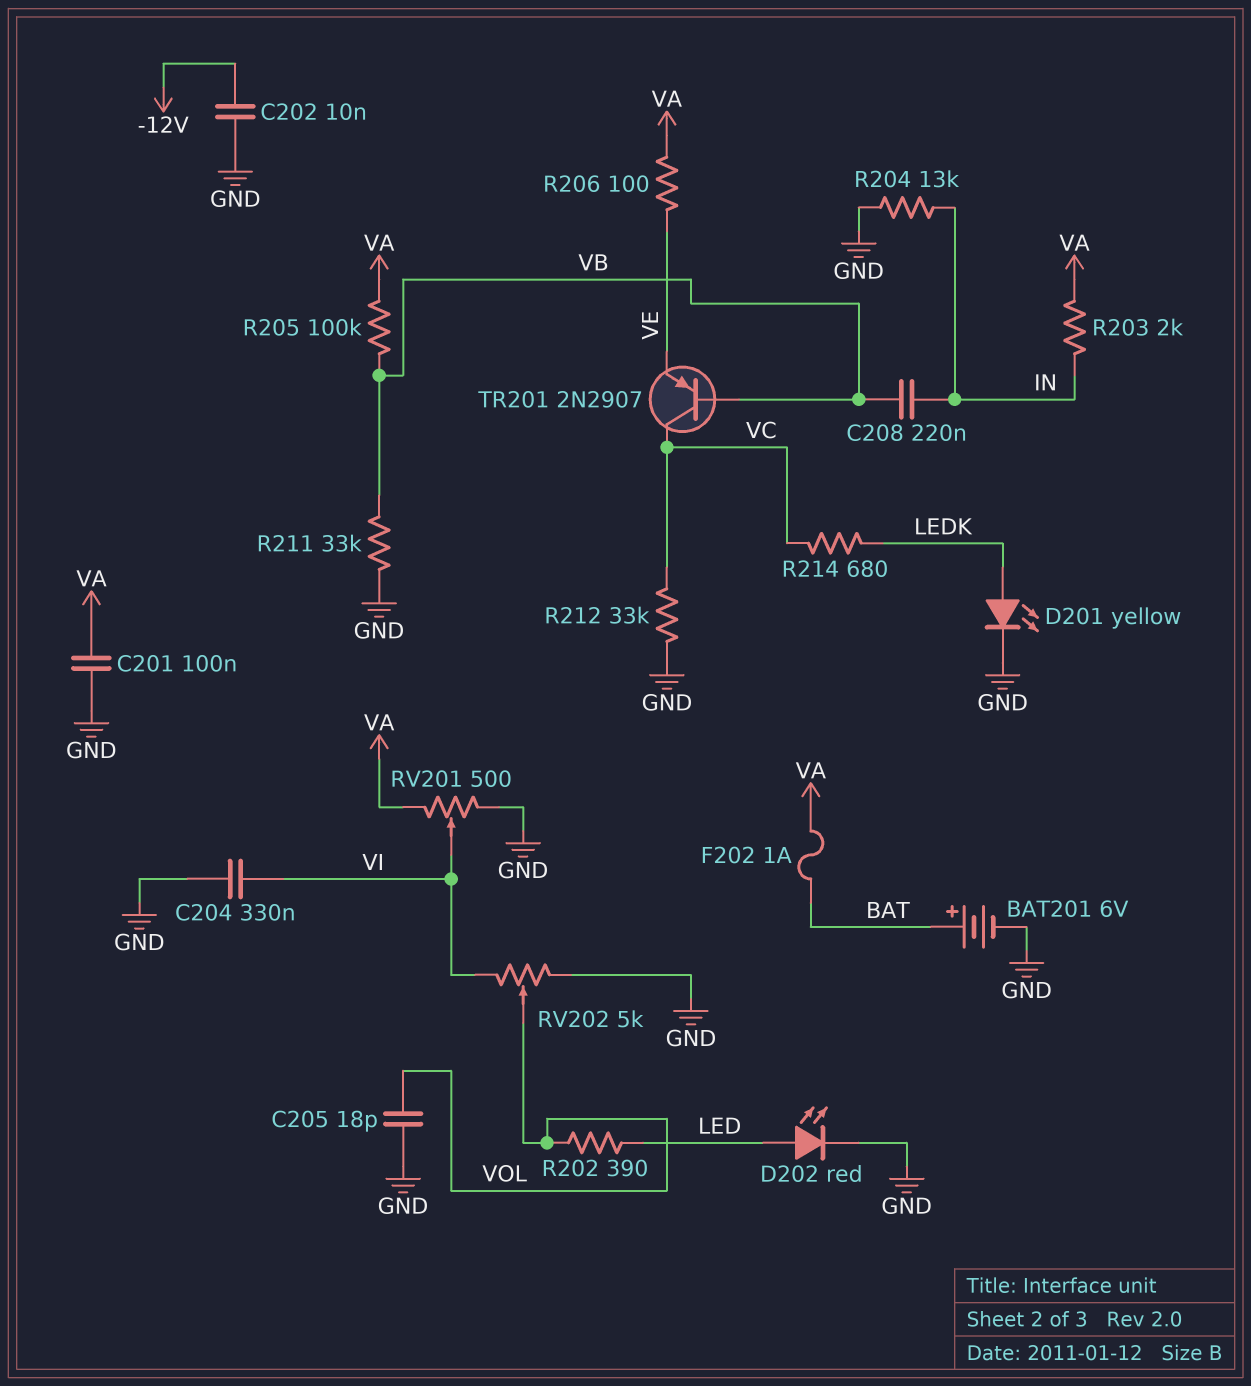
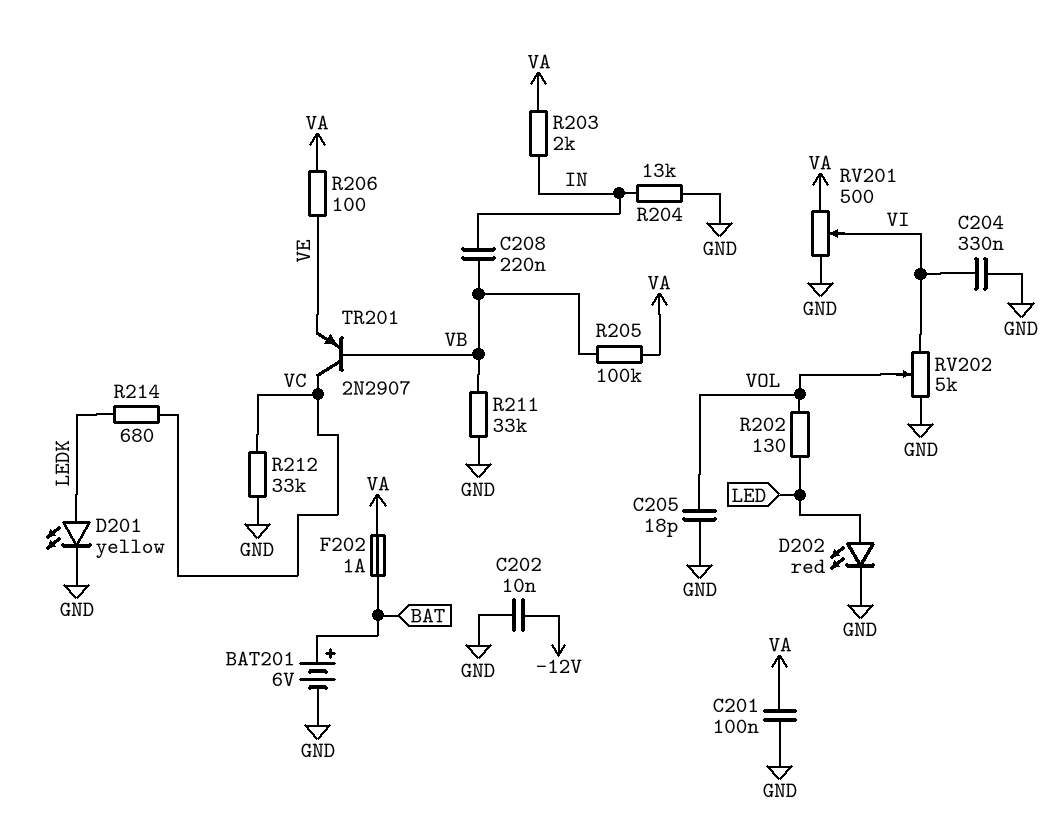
R202: 390 (LED, VOL) -> 130 (LED, VOL)

